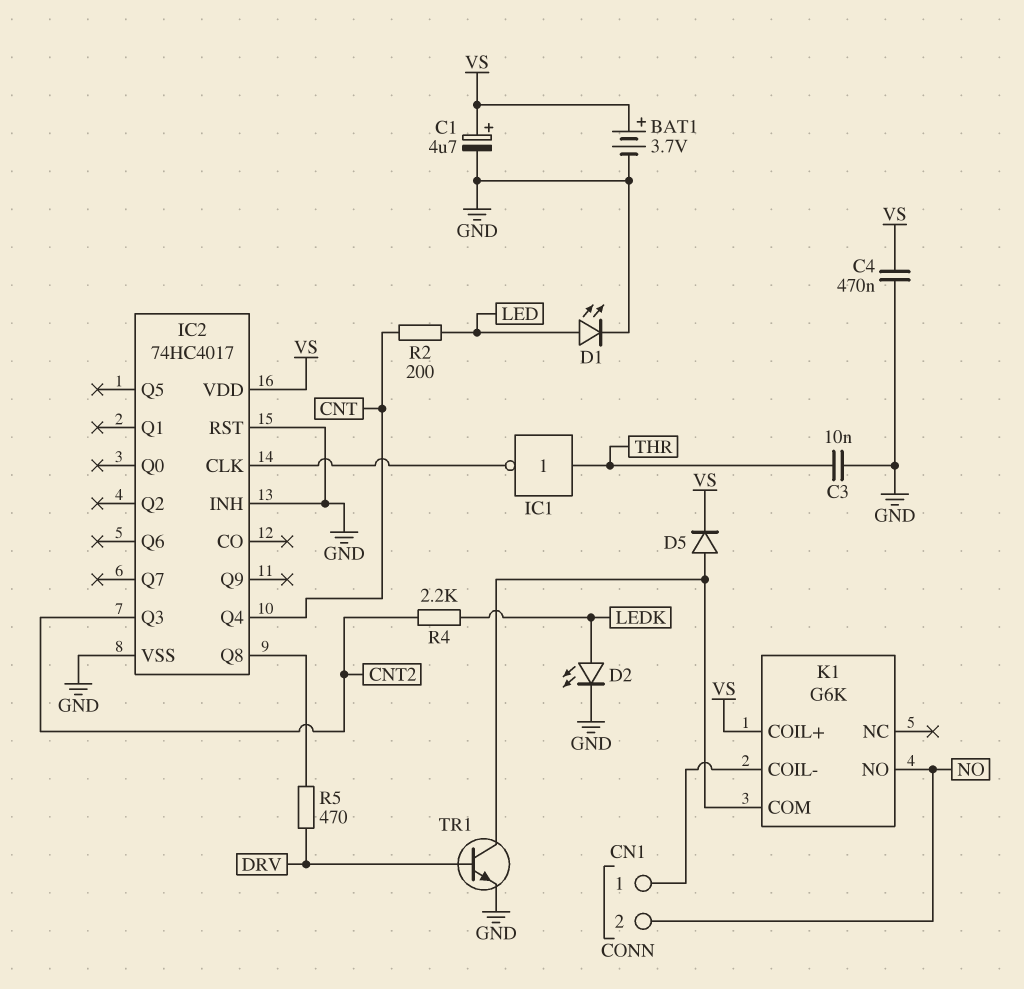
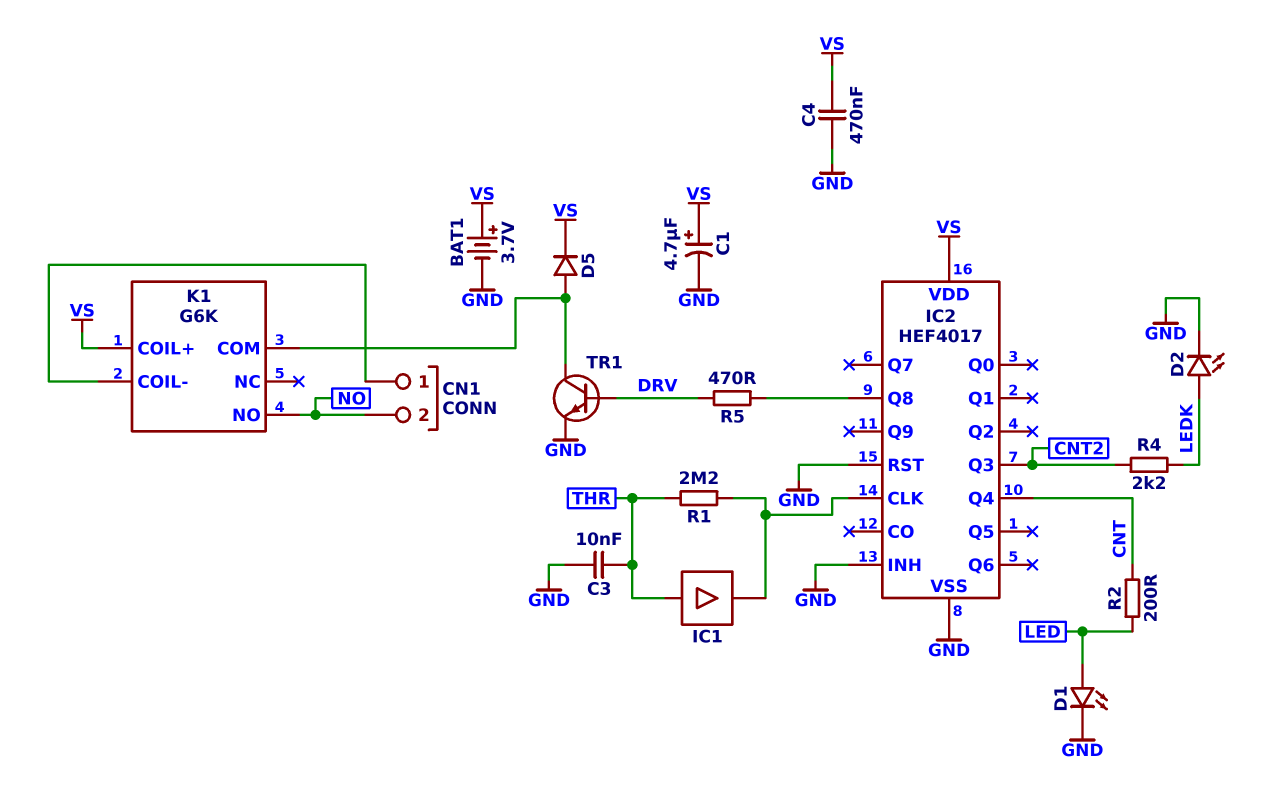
IC1: NOT (in THR, out IC2/CLK) -> buffer (in THR, out IC2/CLK)
IC2: 74HC4017 -> HEF4017
R1: none -> 2.2M (IC2/CLK, THR)

